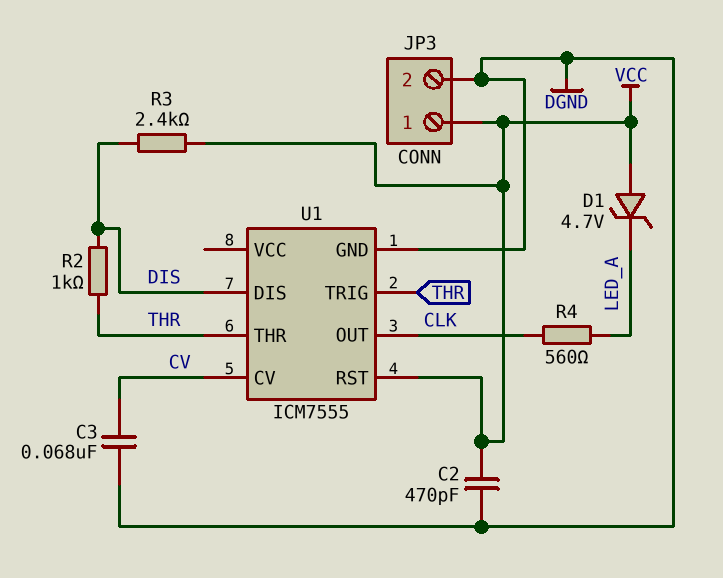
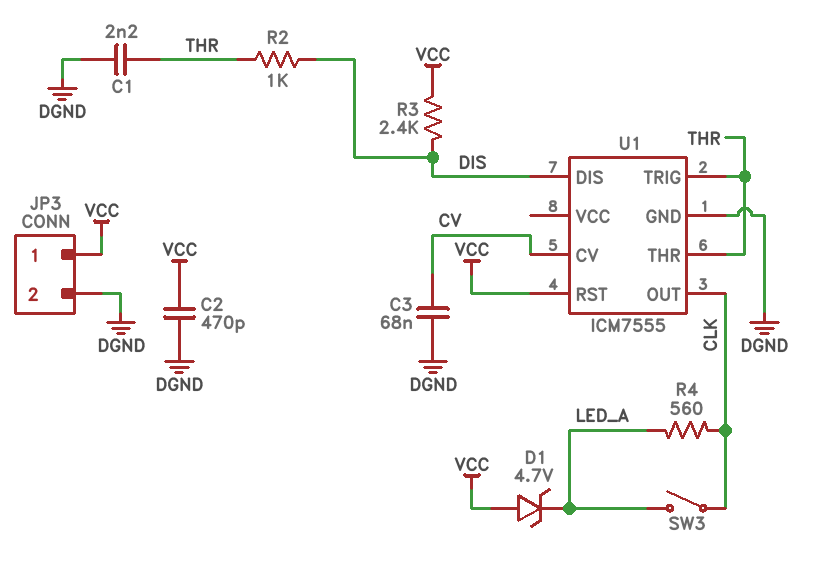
C1: none -> 2.2nF (DGND, THR)
SW3: none -> switch (CLK, LED_A)

